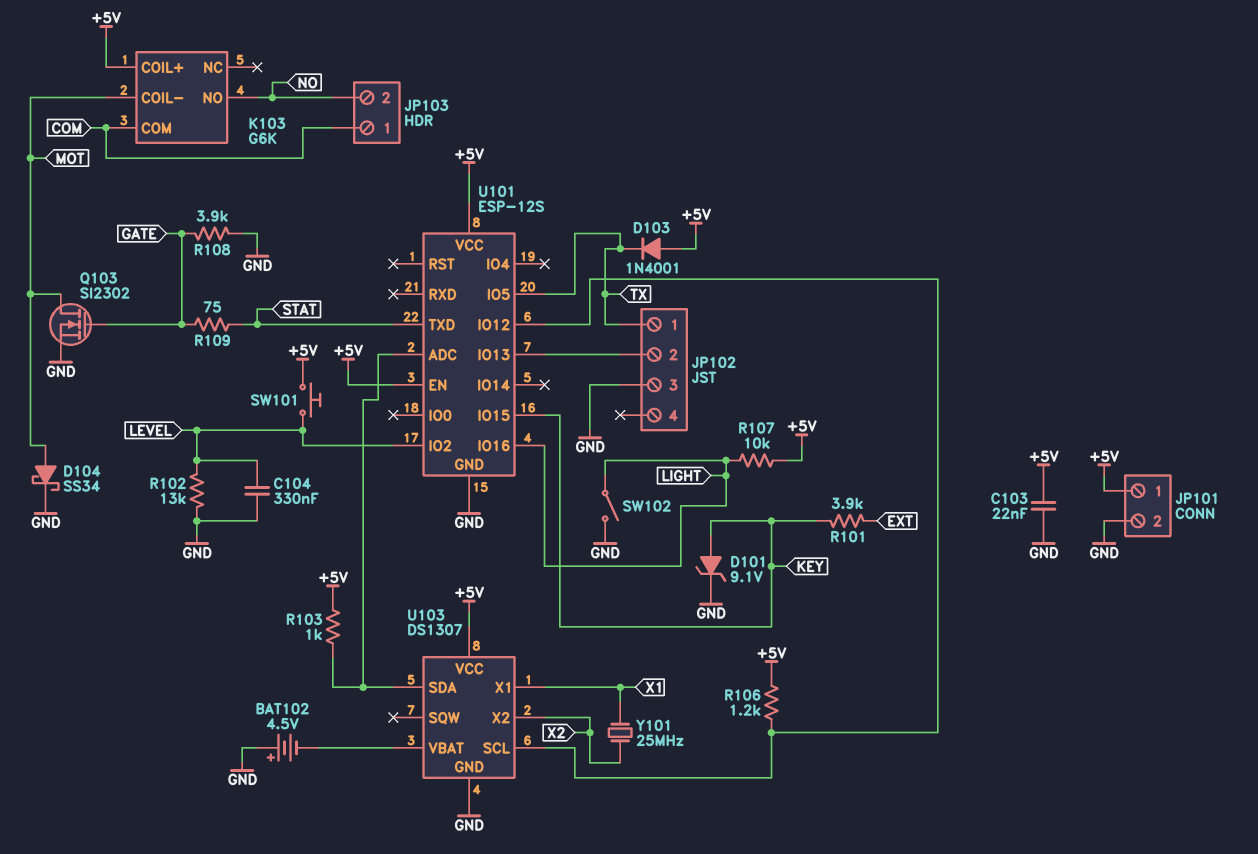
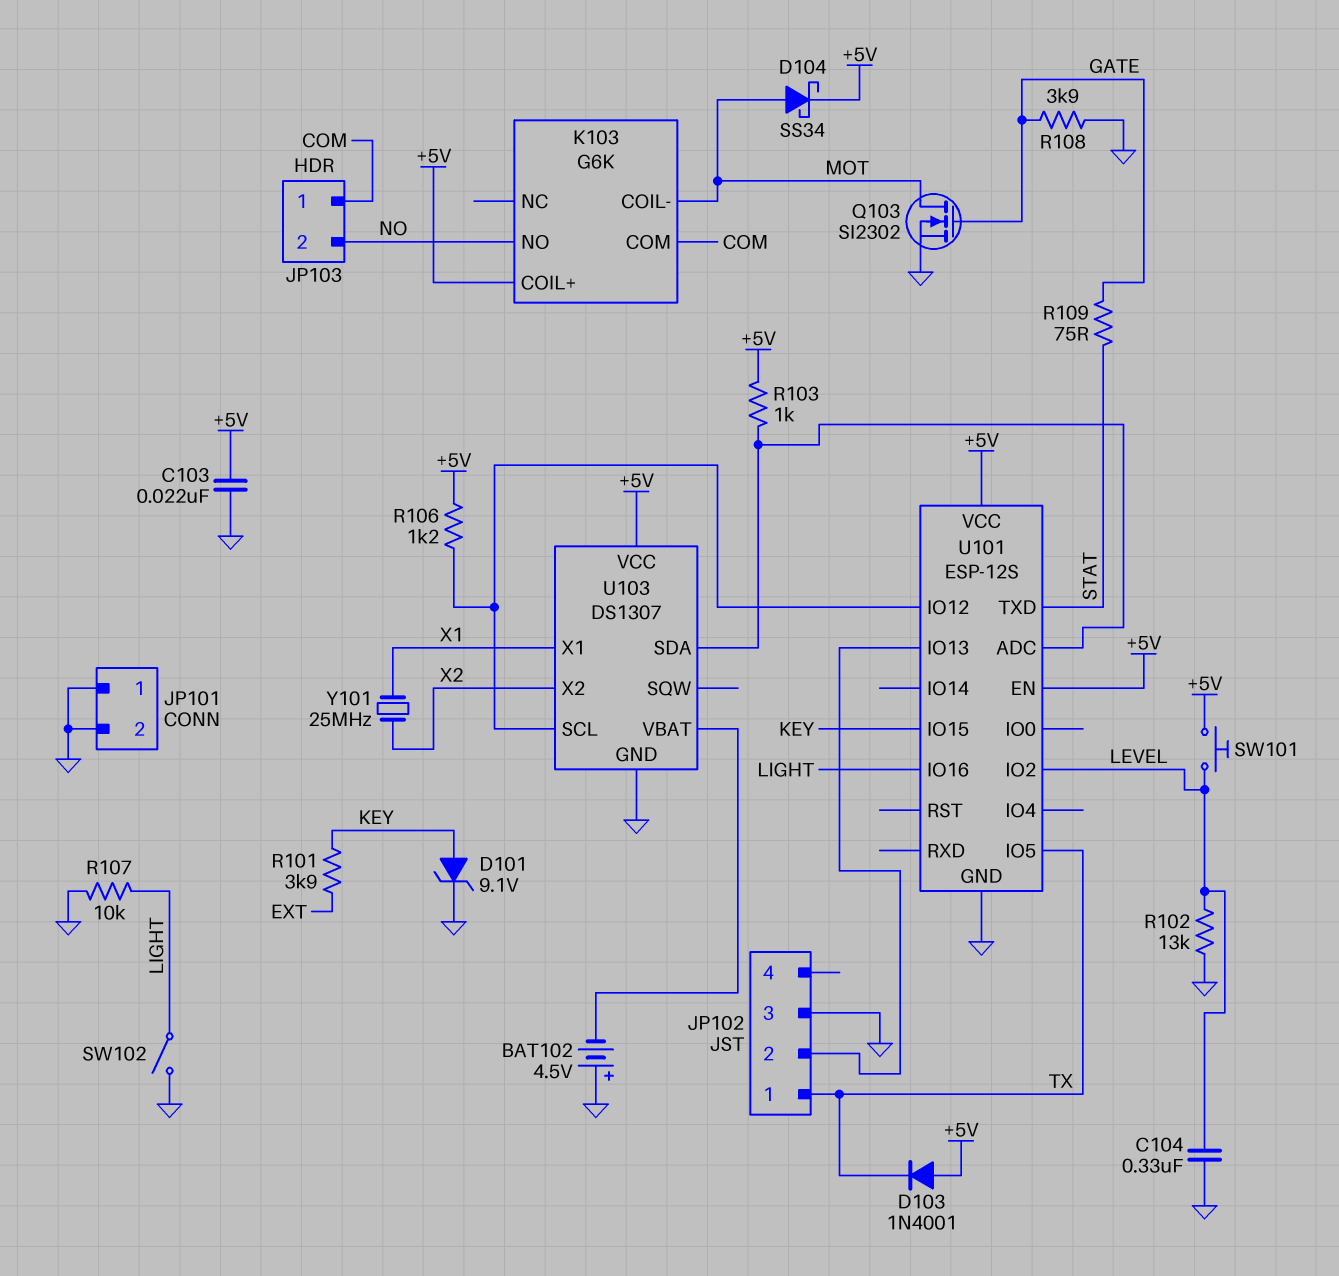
D104: schottky SS34 (A MOT, K GND) -> schottky SS34 (A MOT, K +5V)
JP101 pin 1: +5V -> GND
R107: 10k (+5V, LIGHT) -> 10k (GND, LIGHT)

